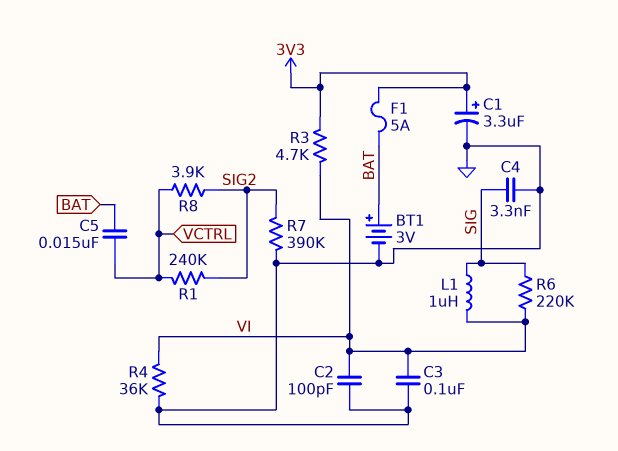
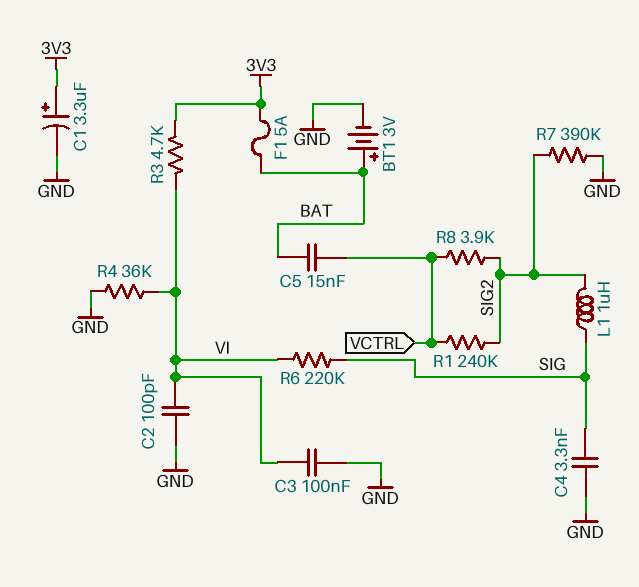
L1: 1uH (SIG, VI) -> 1uH (SIG, SIG2)

